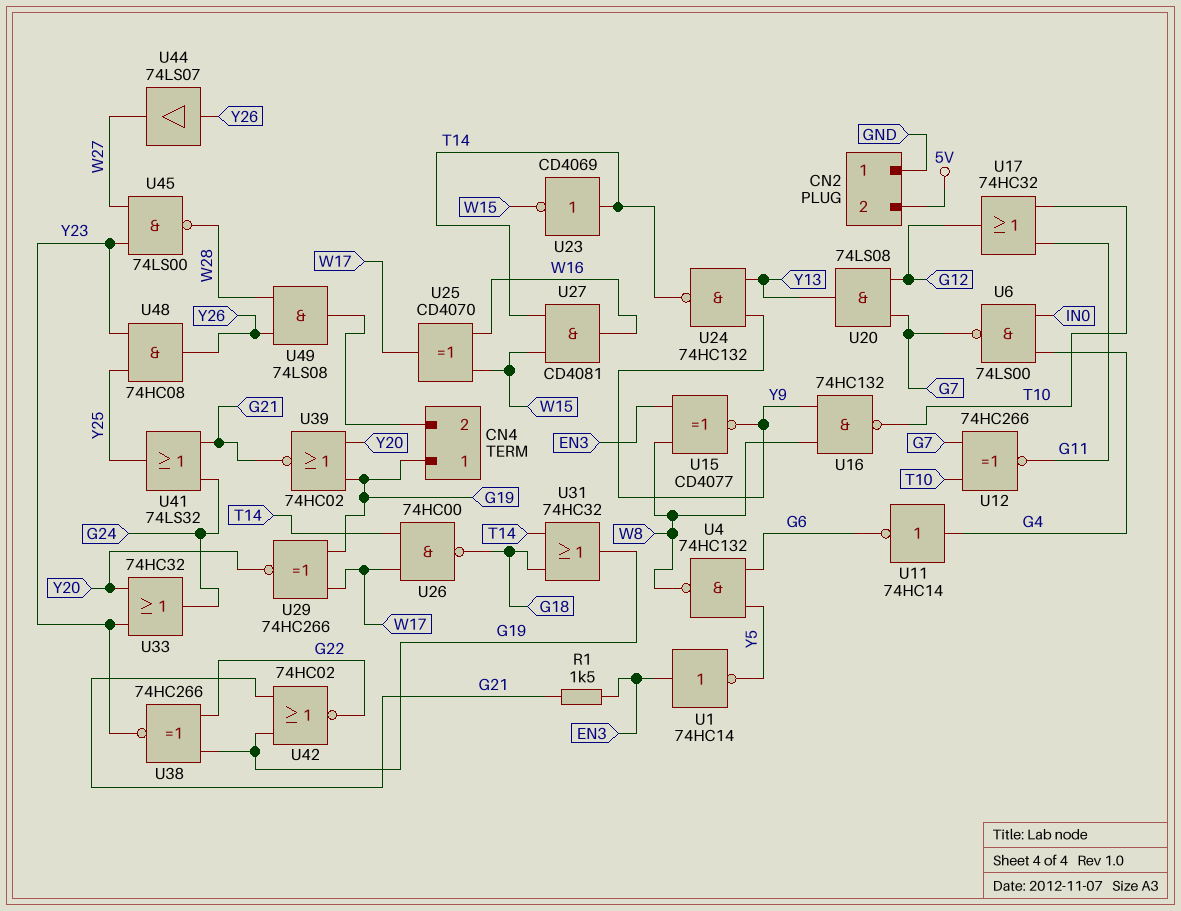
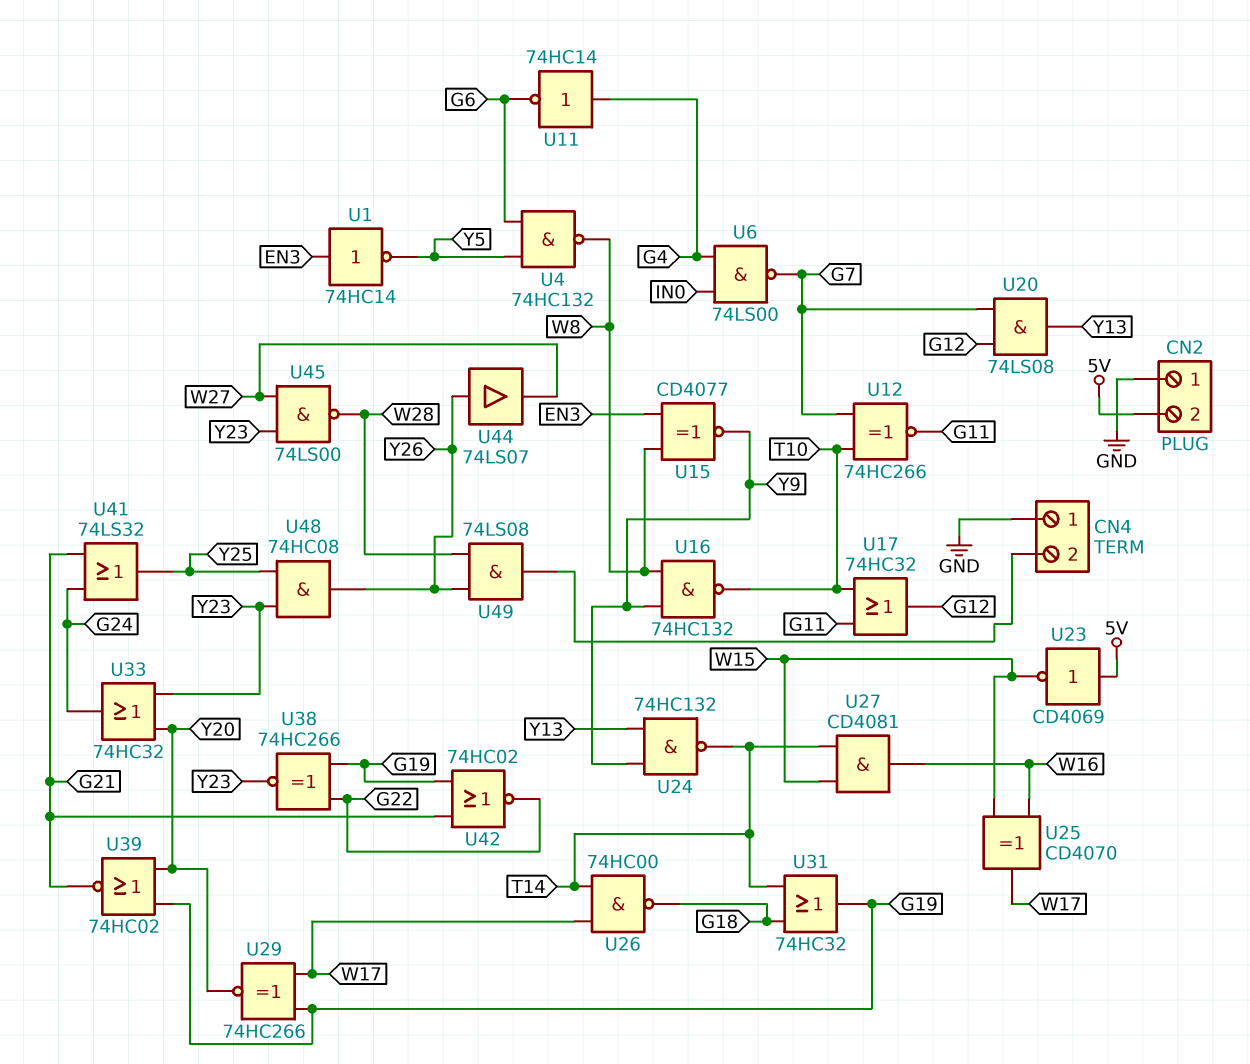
CN4 pin 1: G19 -> GND
R1: 1.5k (EN3, G21) -> none
U23: NOT CD4069 (in T14, out W15) -> NOT CD4069 (in 5V, out W15)

